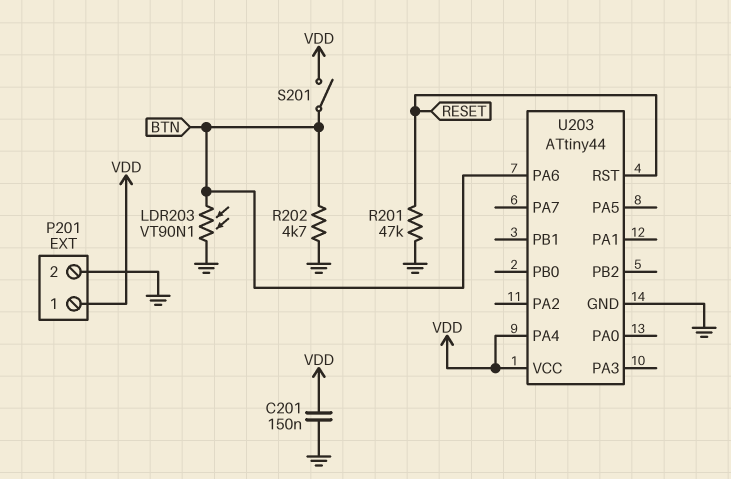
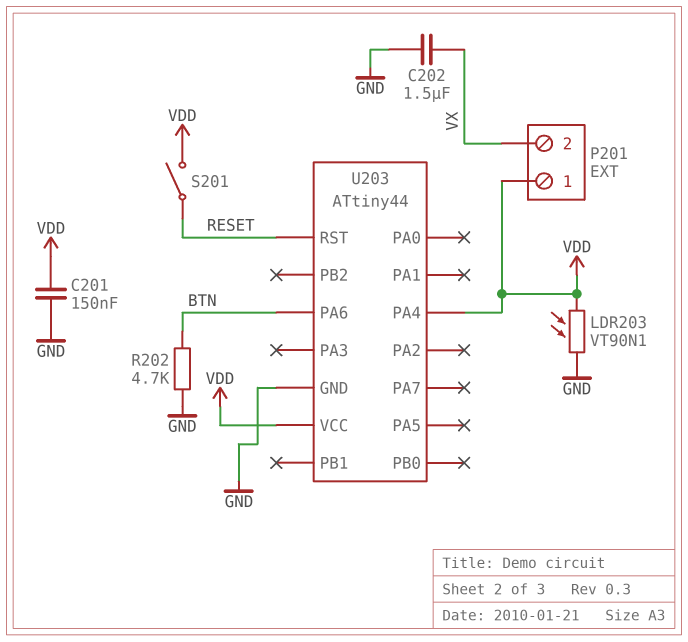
C202: none -> 1.5uF (GND, VX)
LDR203: VT90N1 (BTN, GND) -> VT90N1 (GND, VDD)
P201 pin 2: GND -> VX
R201: 47k (GND, RESET) -> none
S201: switch (BTN, VDD) -> switch (RESET, VDD)

